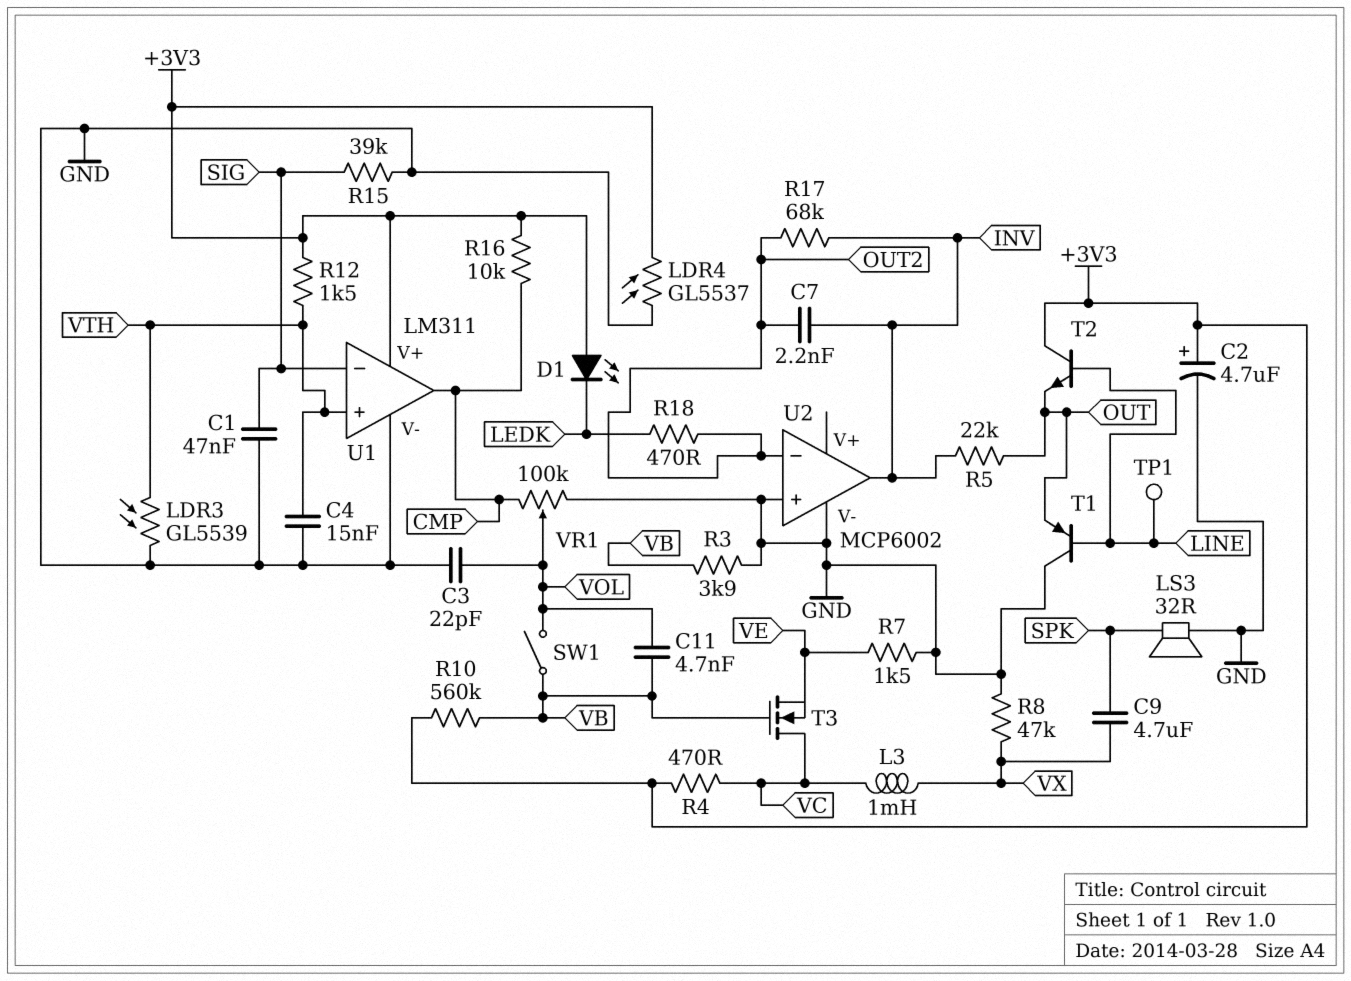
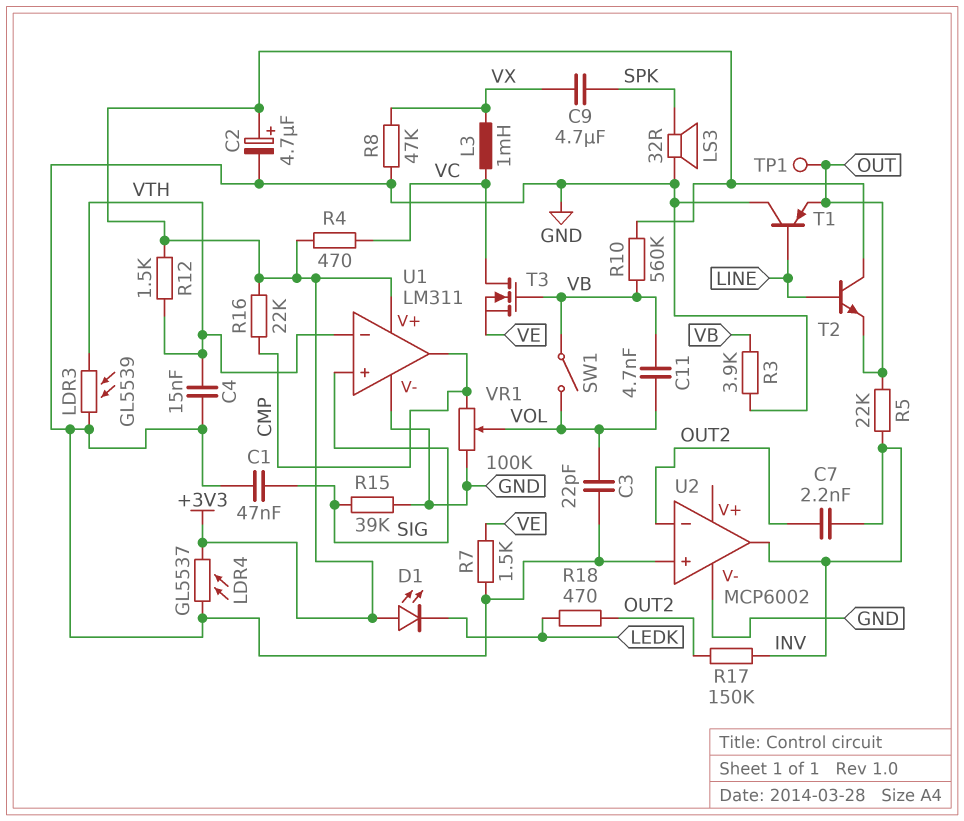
R16: 10k (+3V3, CMP) -> 22k (+3V3, CMP)
R17: 68k (INV, OUT2) -> 150k (INV, OUT2)
TP1: test point (LINE) -> test point (OUT)
U1 pin in+: VTH -> SIG
U1 pin in-: SIG -> VTH

